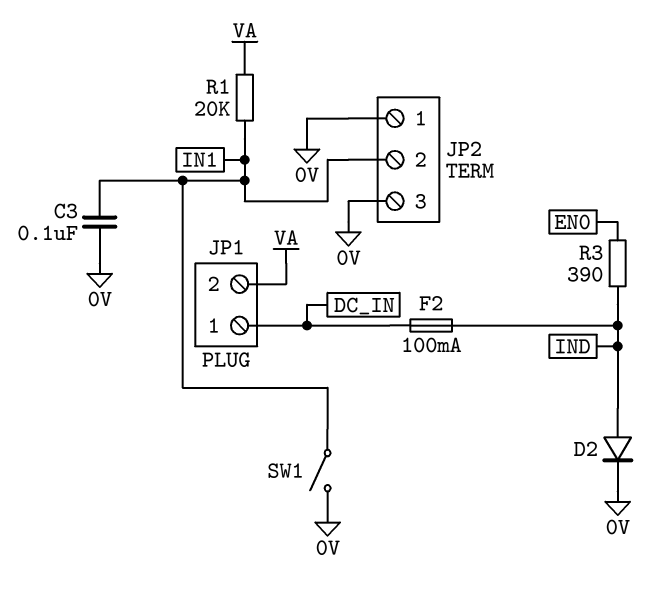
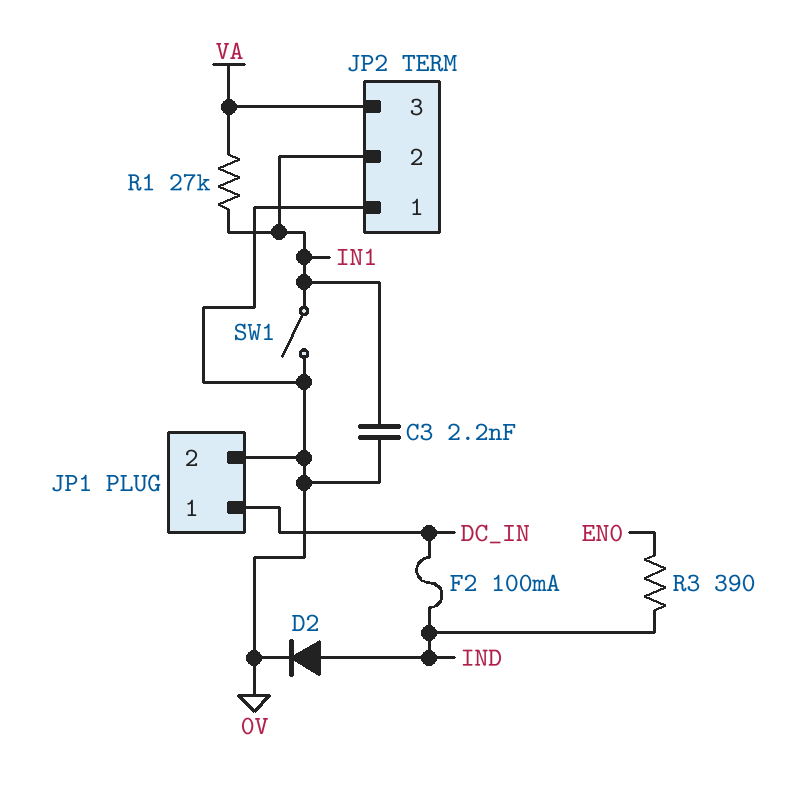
C3: 100nF (0V, IN1) -> 2.2nF (0V, IN1)
JP1 pin 2: VA -> 0V
JP2 pin 3: 0V -> VA
R1: 20k (IN1, VA) -> 27k (IN1, VA)

